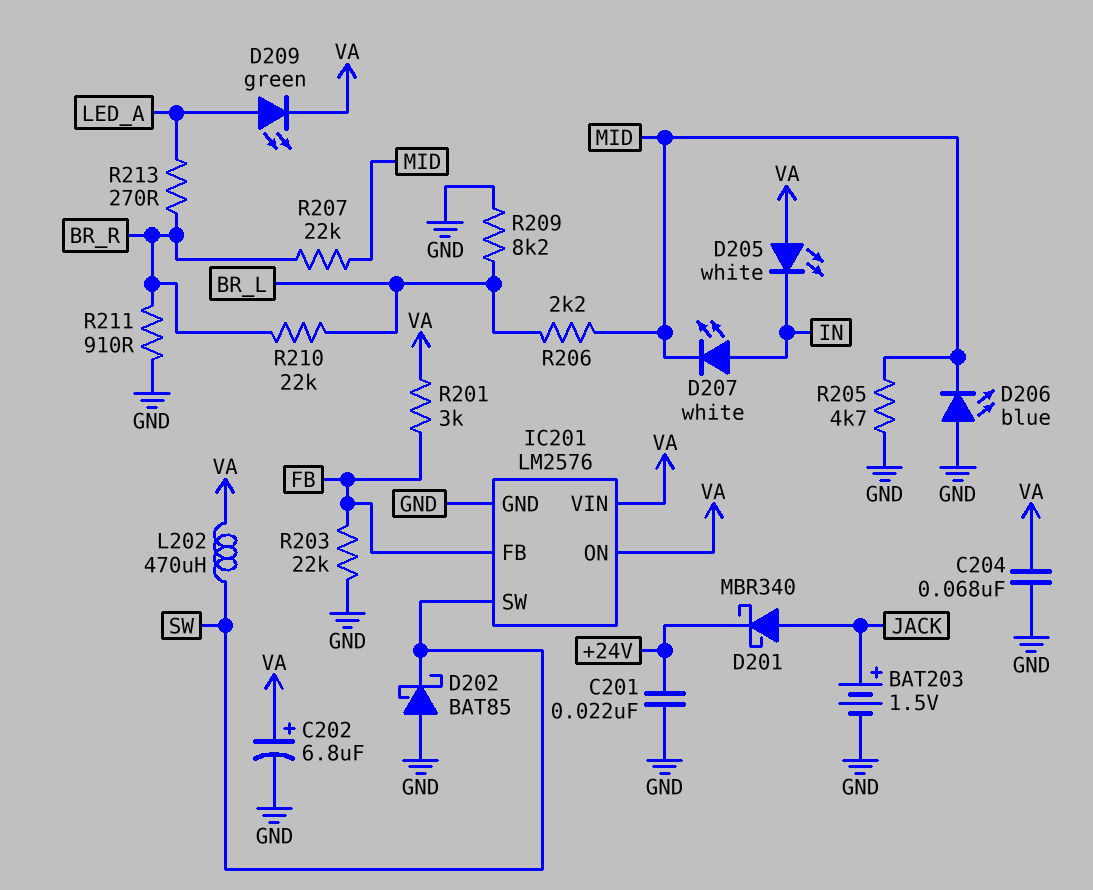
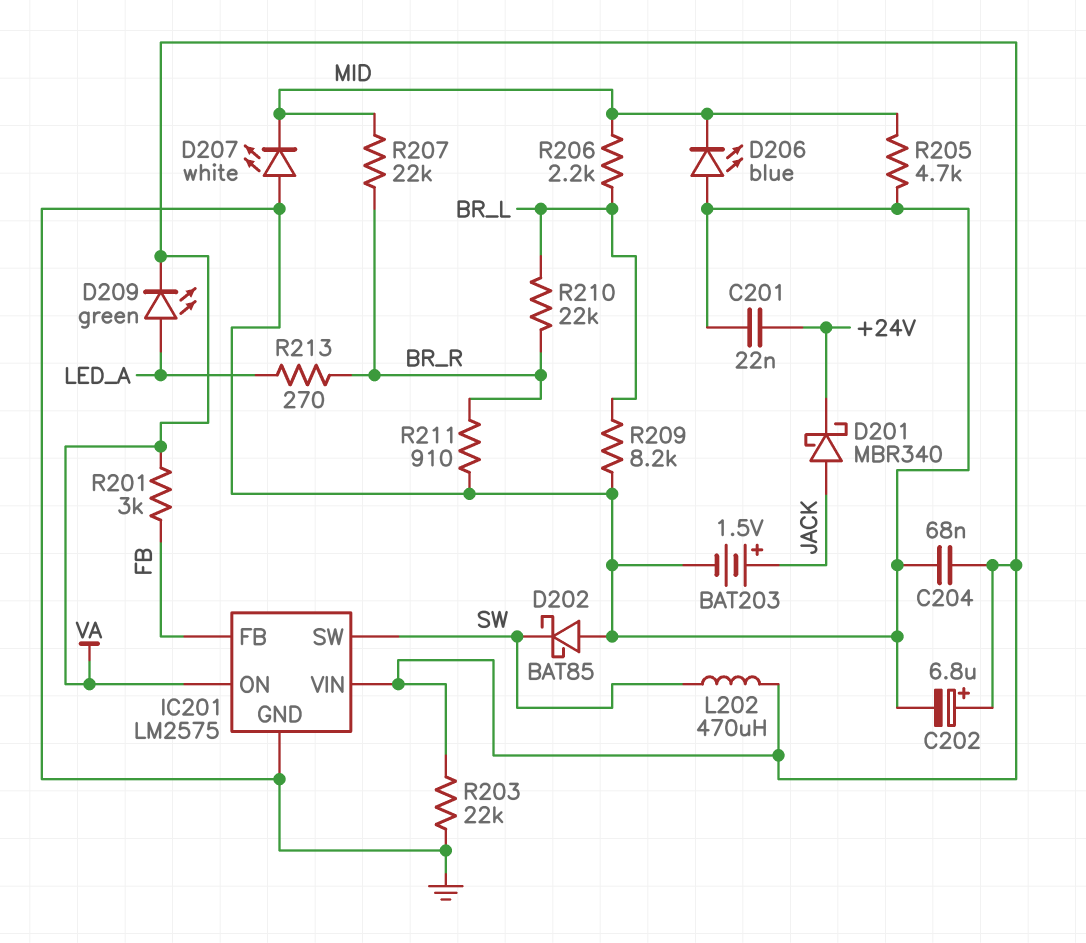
D205: LED white (A VA, K IN) -> none
D207: LED white (A IN, K MID) -> LED white (A GND, K MID)
IC201: LM2576 -> LM2575
R203: 22k (FB, GND) -> 22k (GND, VA)

